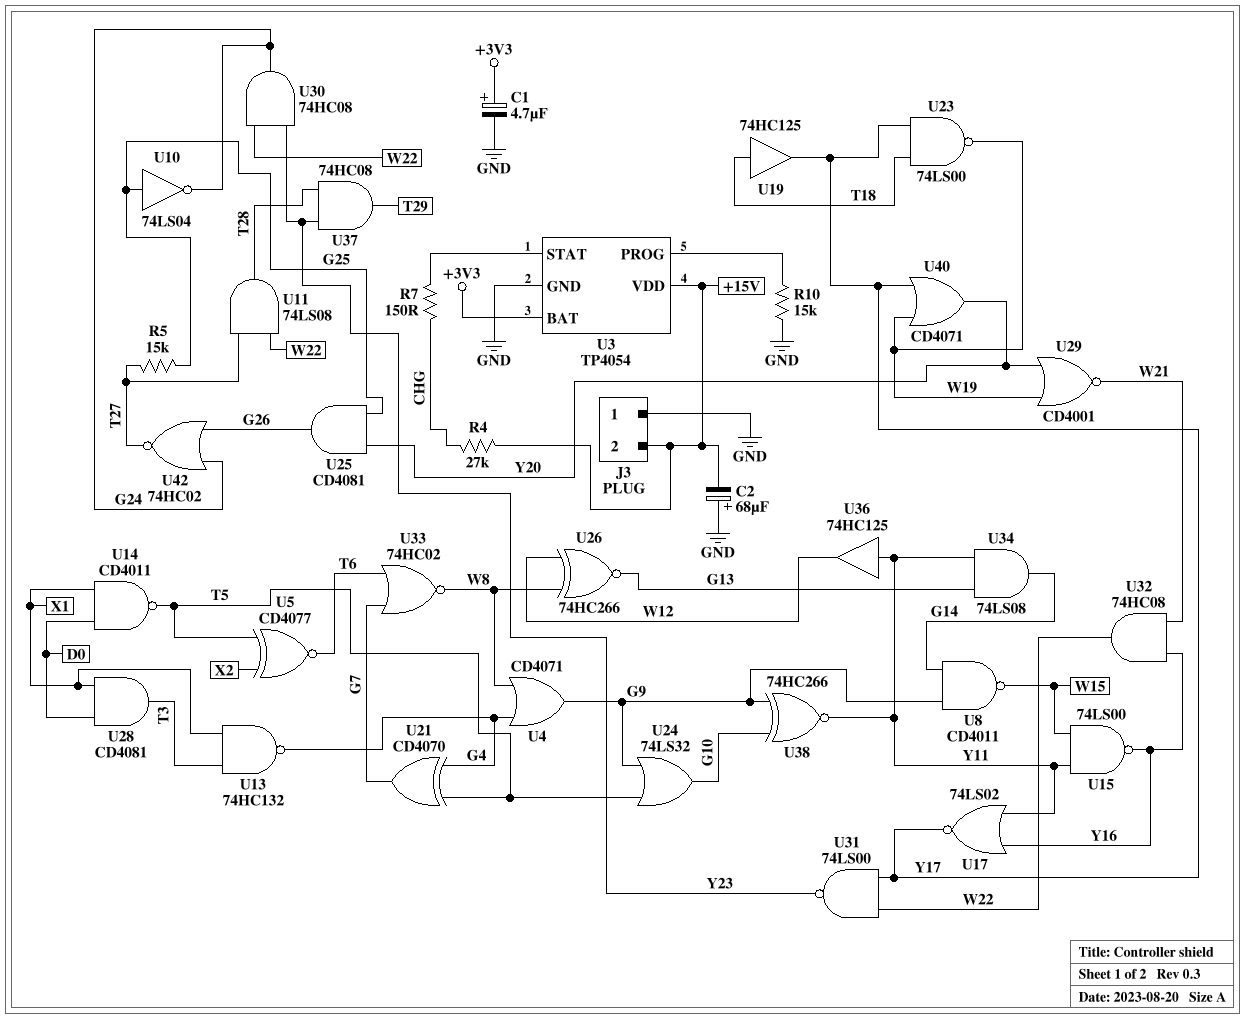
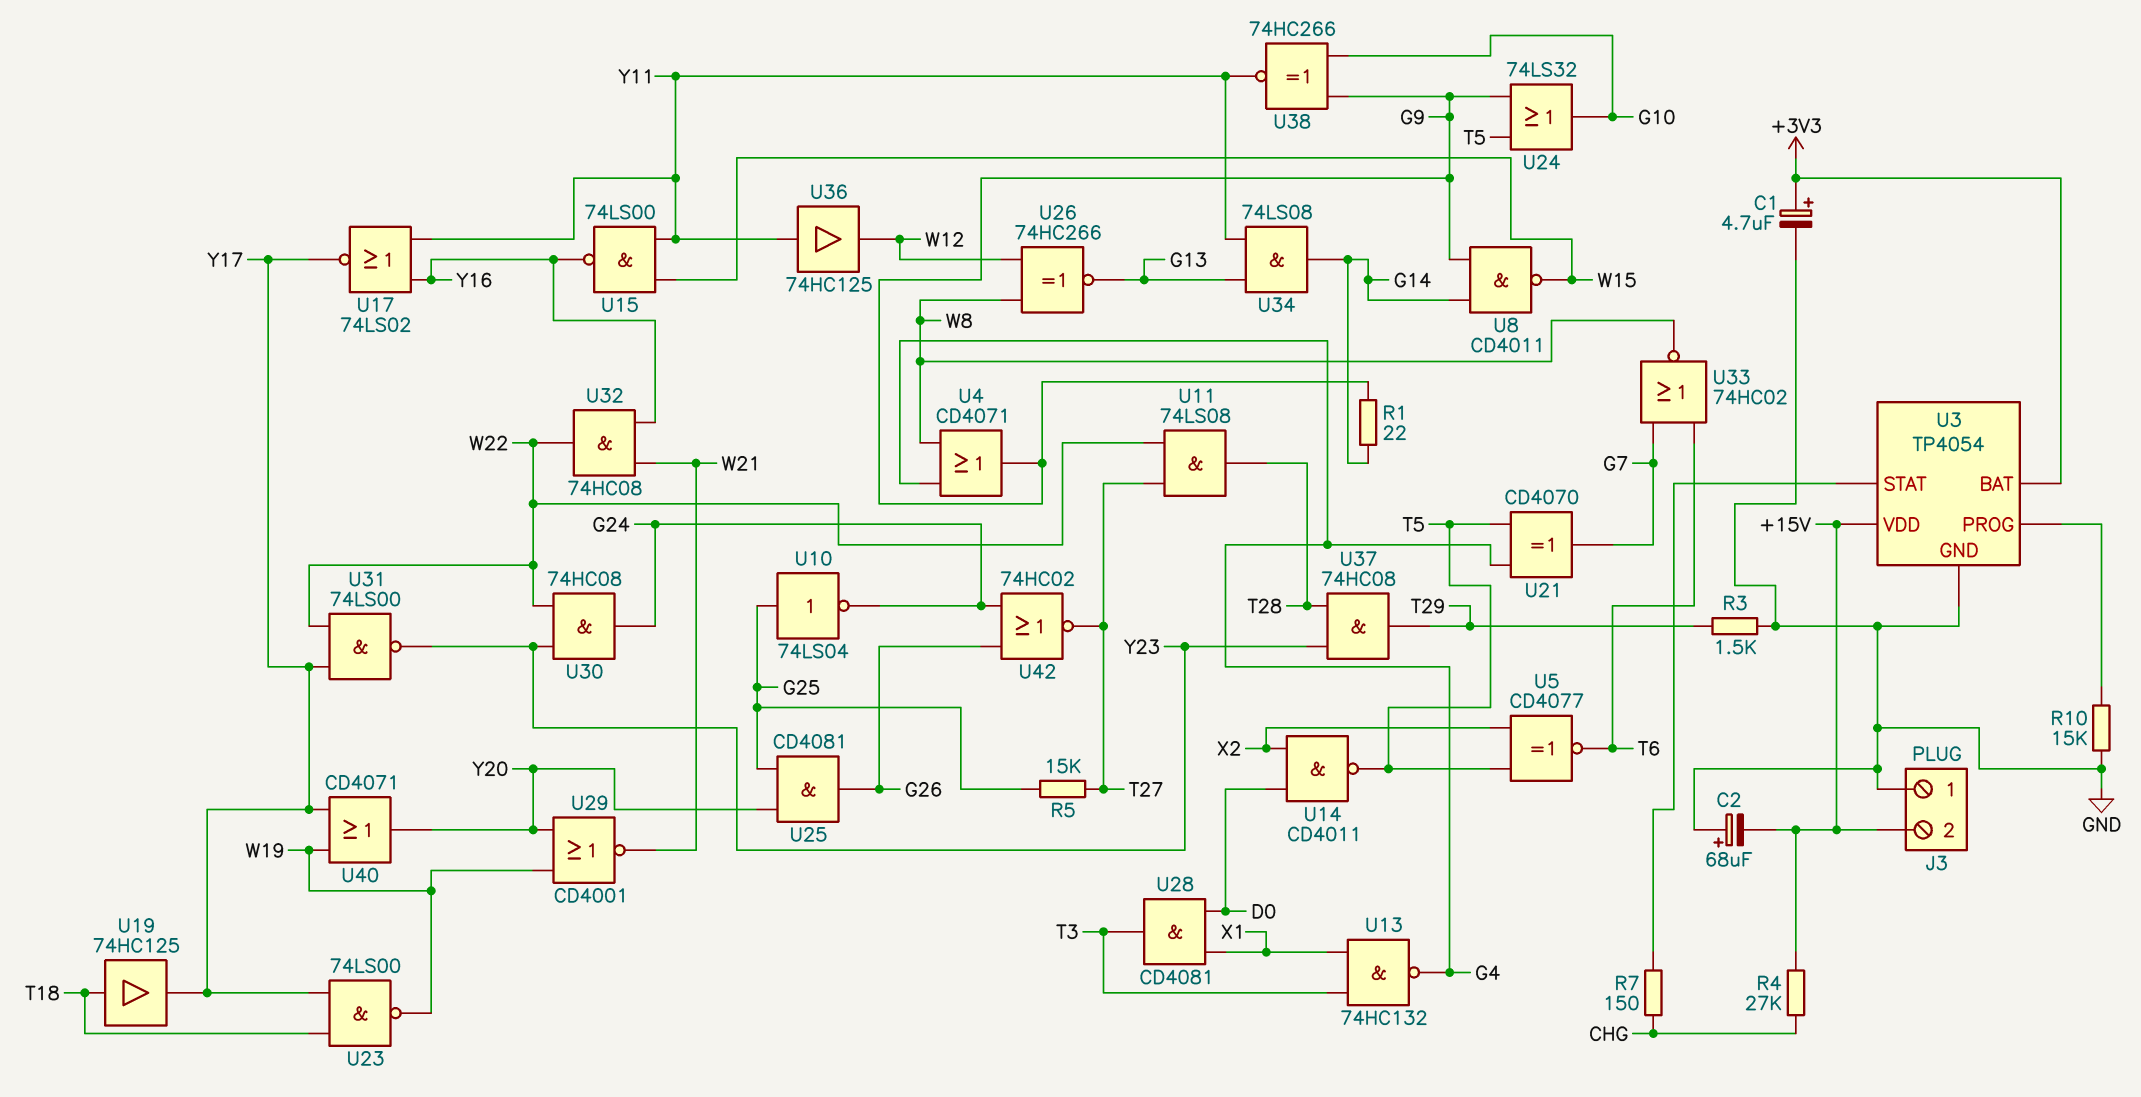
R1: none -> 22 (G9, G14)
R3: none -> 1.5k (GND, T29)
U14: NAND CD4011 (in D0, in X1, out T5) -> NAND CD4011 (in D0, in X2, out T5)

